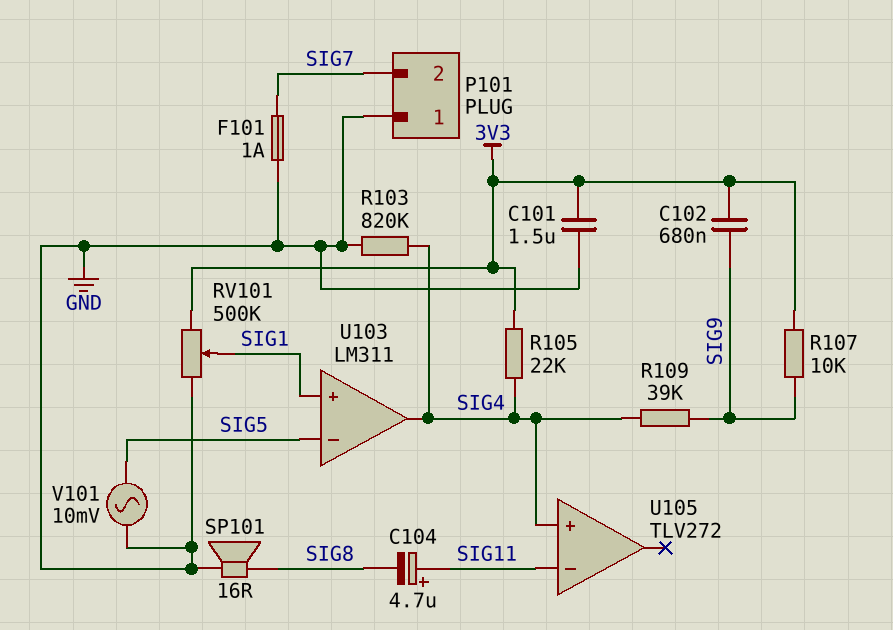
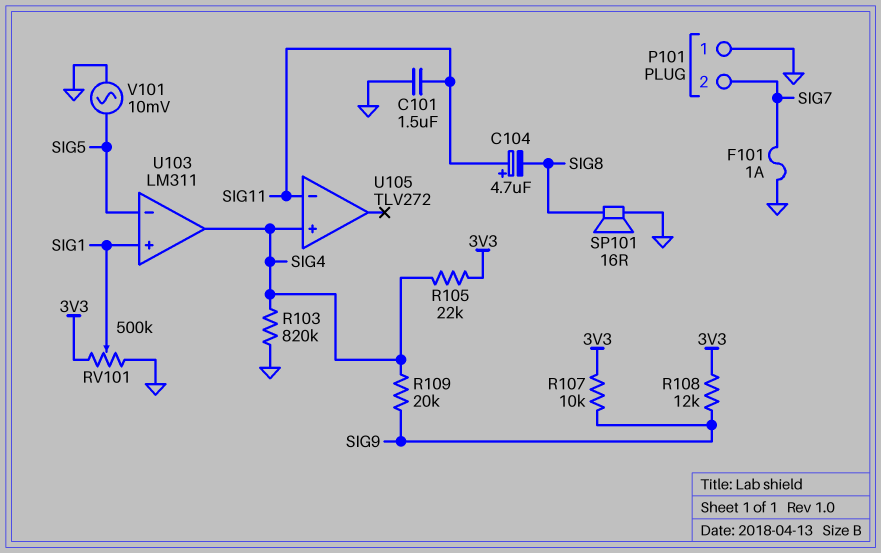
C101: 1.5uF (3V3, GND) -> 1.5uF (GND, SIG11)
C102: 680nF (3V3, SIG9) -> none
R108: none -> 12k (3V3, SIG9)
R109: 39k (SIG4, SIG9) -> 20k (SIG4, SIG9)

